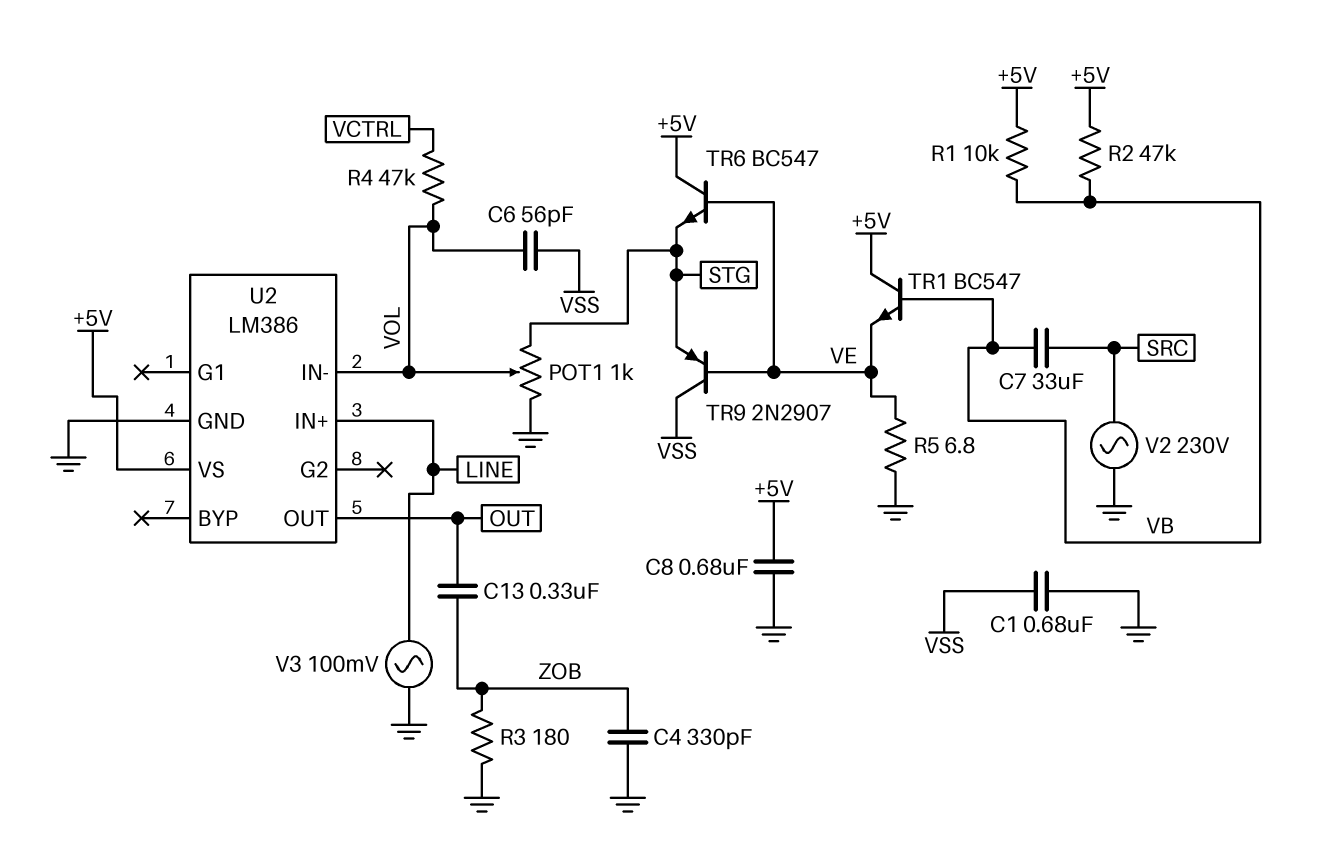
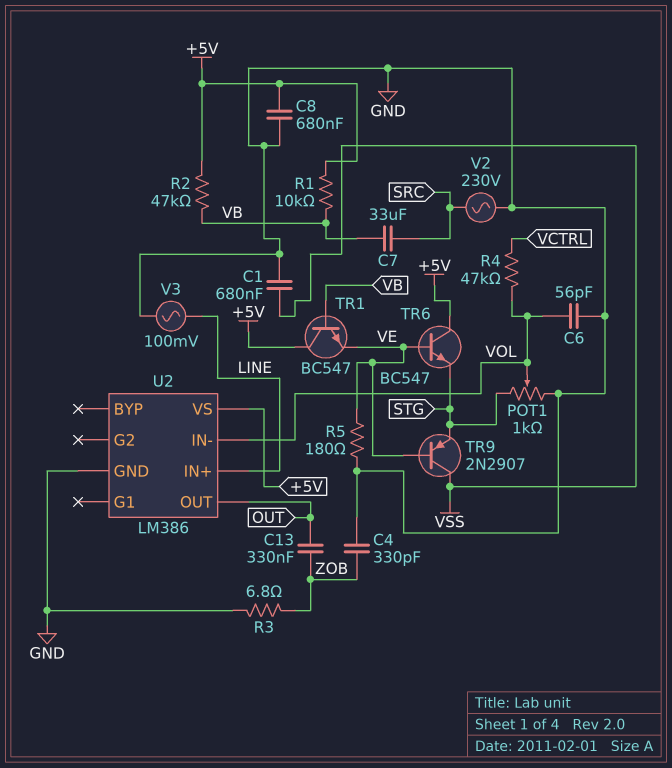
C6: 56pF (VOL, VSS) -> 56pF (GND, VOL)
R3: 180 (GND, ZOB) -> 6.8 (GND, ZOB)
R5: 6.8 (GND, VE) -> 180 (GND, VE)

